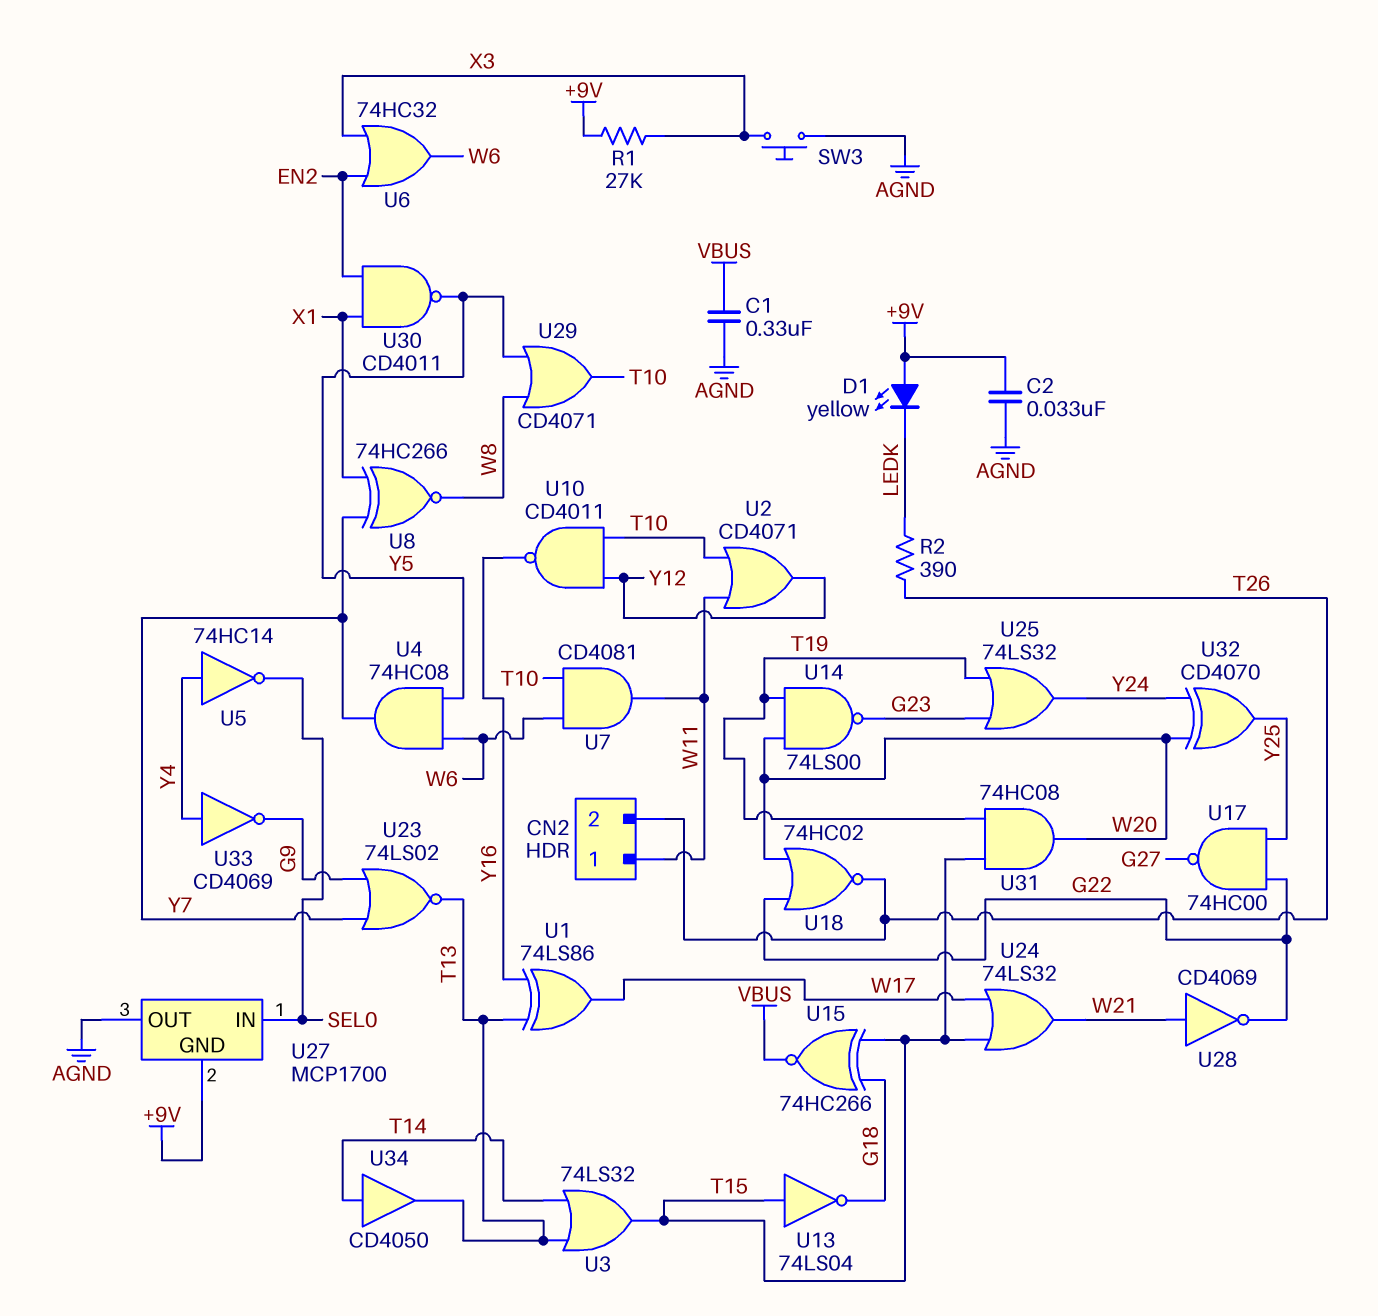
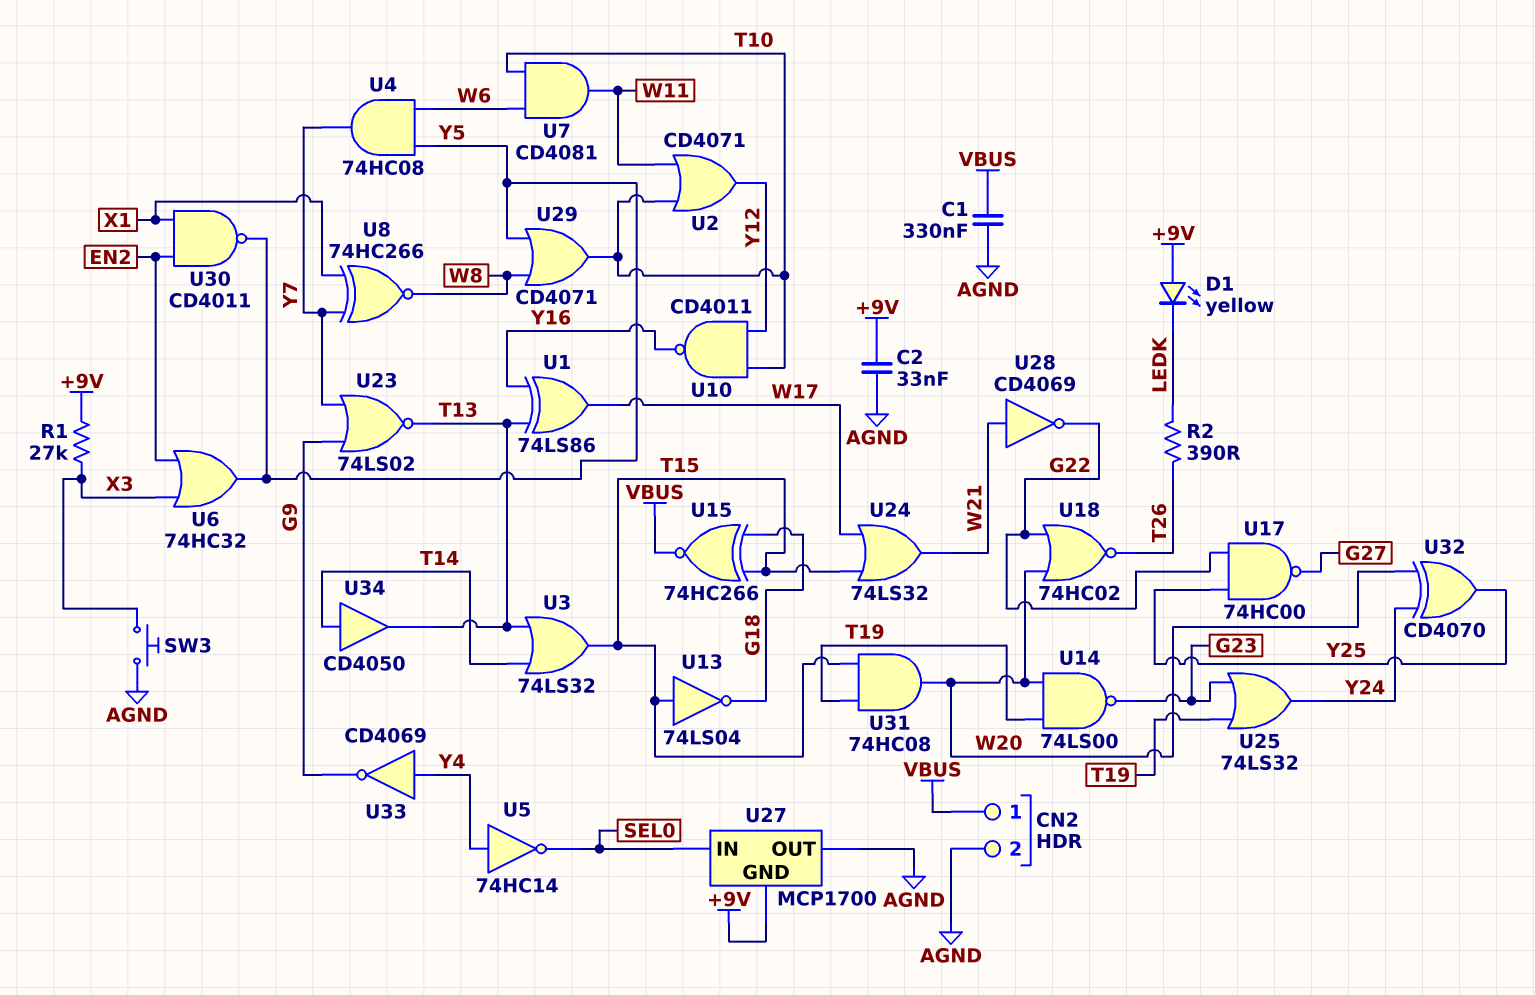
CN2 pin 1: W11 -> VBUS
CN2 pin 2: T26 -> AGND
U6: OR 74HC32 (in EN2, in X3, out W6) -> OR 74HC32 (in EN2, in X3, out Y5)

